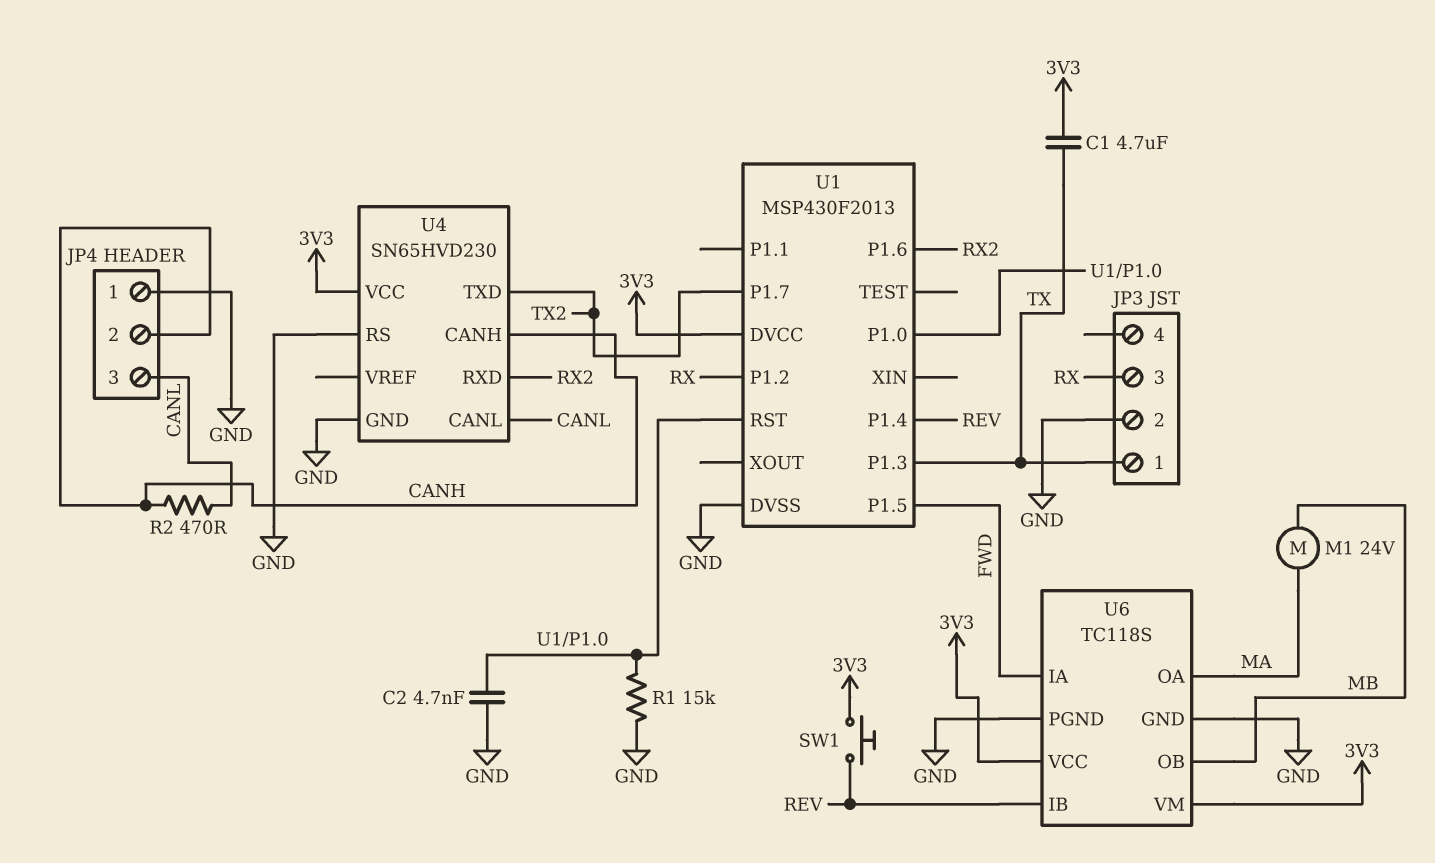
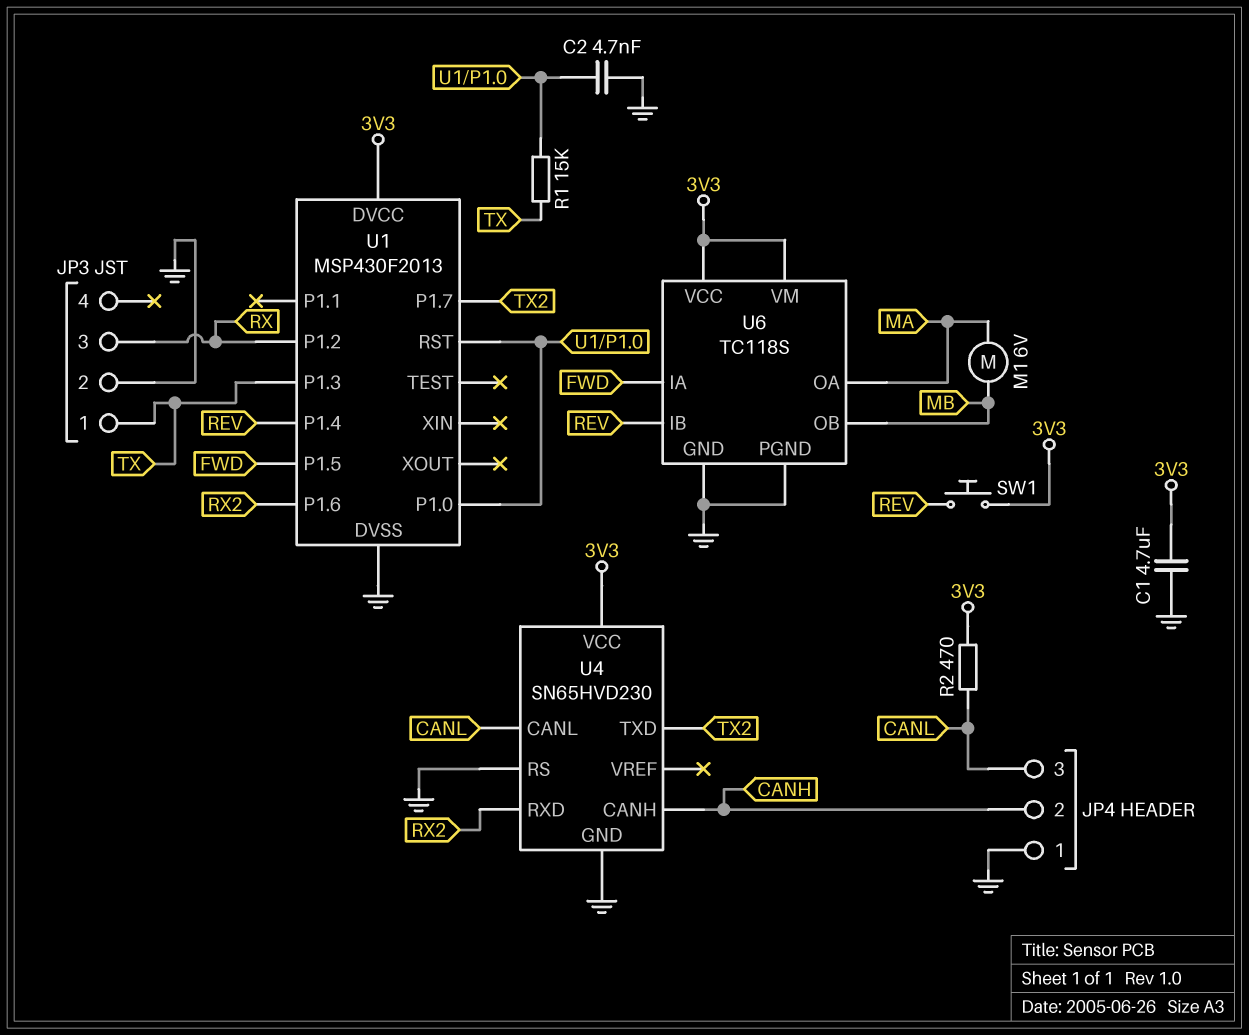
C1: 4.7uF (3V3, TX) -> 4.7uF (3V3, GND)
M1: motor 24V (MA, MB) -> motor 6V (MA, MB)
R1: 15k (GND, U1/P1.0) -> 15k (TX, U1/P1.0)
R2: 470 (CANH, CANL) -> 470 (3V3, CANL)

